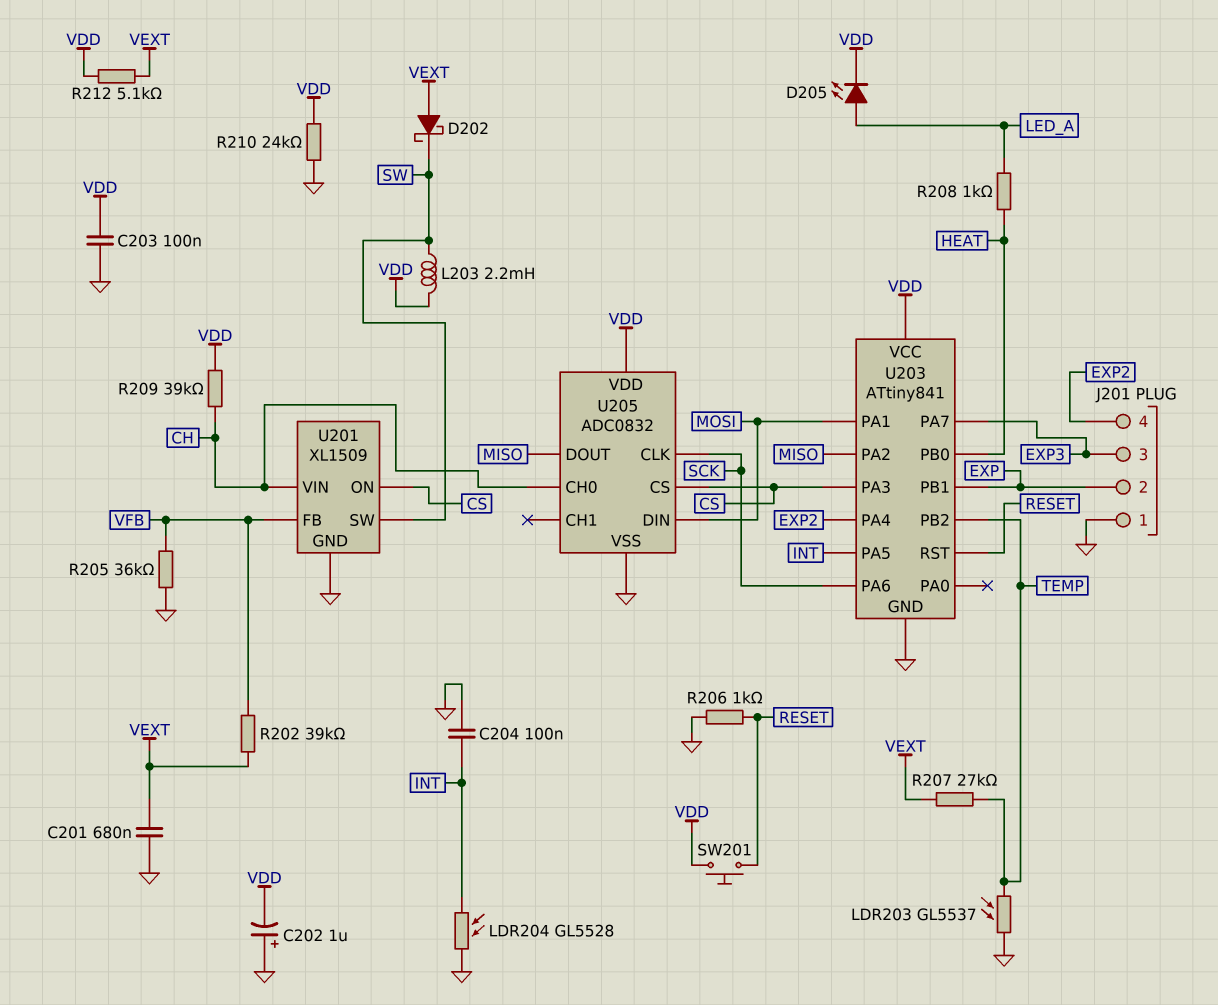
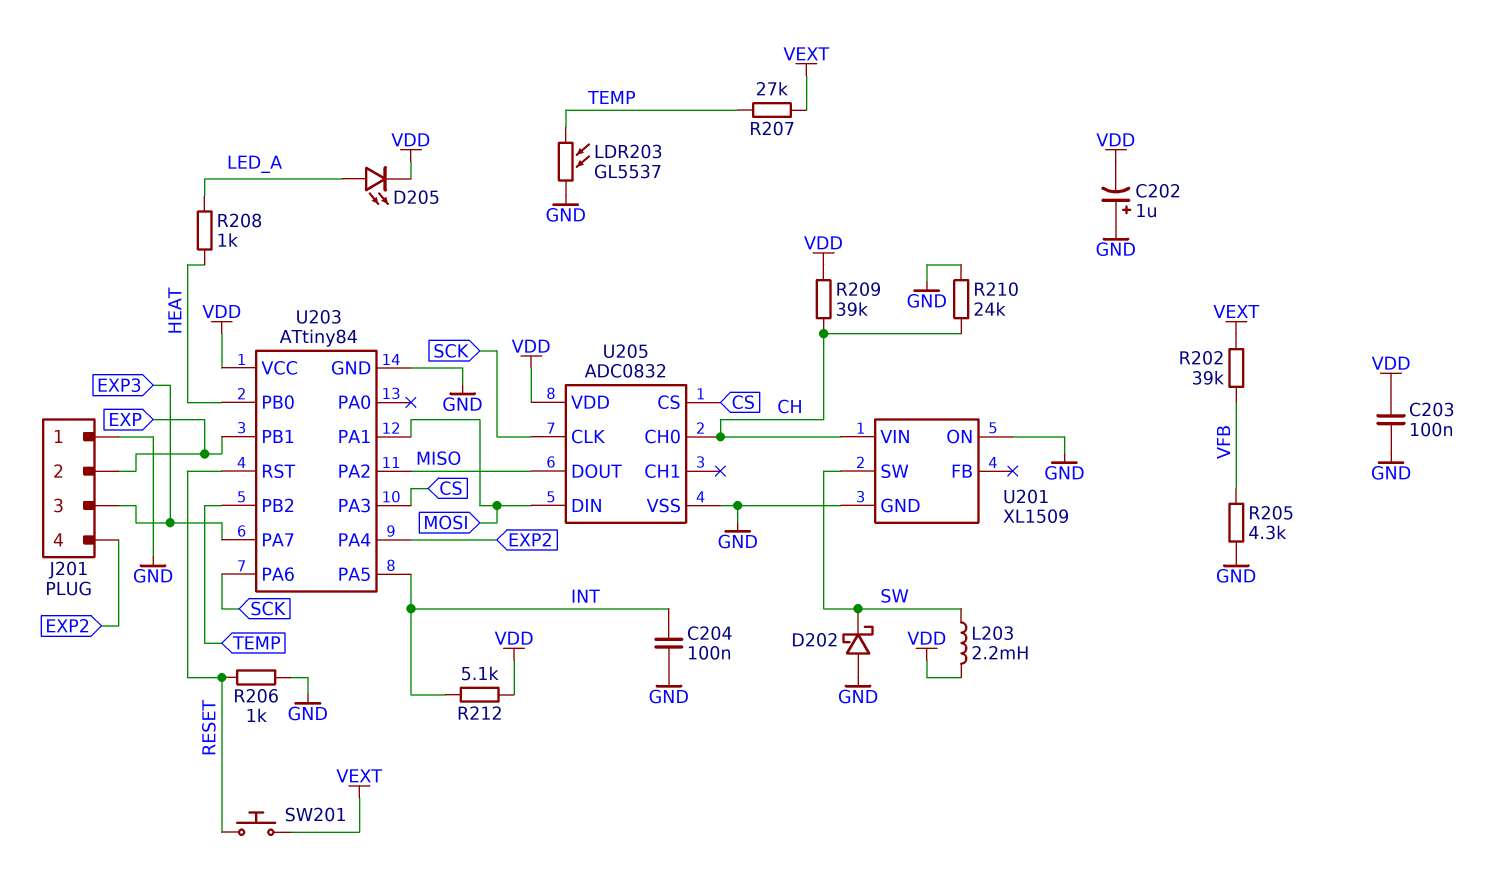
C201: 680nF (GND, VEXT) -> none
D202: schottky (A VEXT, K SW) -> schottky (A GND, K SW)
LDR204: GL5528 (GND, INT) -> none
R205: 36k (GND, VFB) -> 4.3k (GND, VFB)
R210: 24k (GND, VDD) -> 24k (CH, GND)
R212: 5.1k (VDD, VEXT) -> 5.1k (INT, VDD)
SW201: button (RESET, VDD) -> button (RESET, VEXT)
U201 pin FB: VFB -> none
U201 pin ON: CS -> GND
U203: ATtiny841 -> ATtiny84

